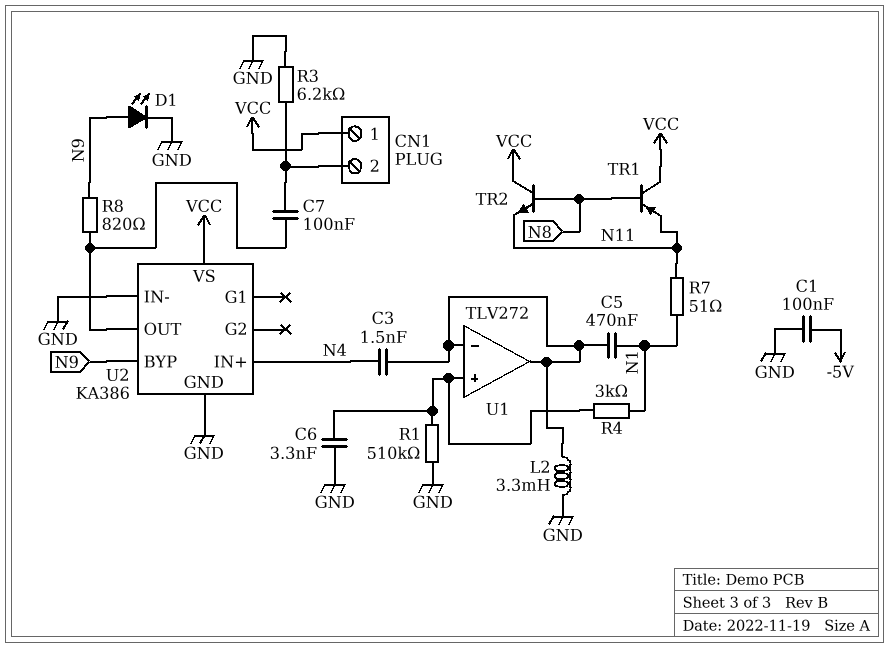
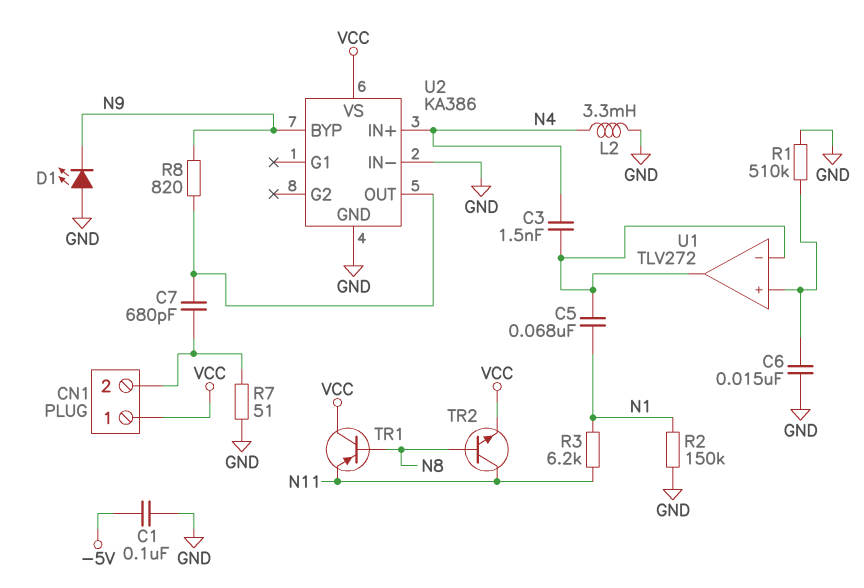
C5: 470nF (N1, U1/in-) -> 68nF (N1, U1/in-)
C6: 3.3nF (GND, U1/in+) -> 15nF (GND, U1/in+)
C7: 100nF (CN1/2, U2/OUT) -> 680pF (CN1/2, U2/OUT)
D1: LED (A N9, K GND) -> LED (A GND, K N9)
L2: 3.3mH (GND, U1/in-) -> 3.3mH (GND, N4)
R2: none -> 150k (GND, N1)
R3: 6.2k (CN1/2, GND) -> 6.2k (N1, N11)
R4: 3k (N1, U1/in+) -> none
R7: 51 (N1, N11) -> 51 (CN1/2, GND)
TR2: NPN (B N8, C VCC, E N11) -> NPN (B N8, C N11, E VCC)

